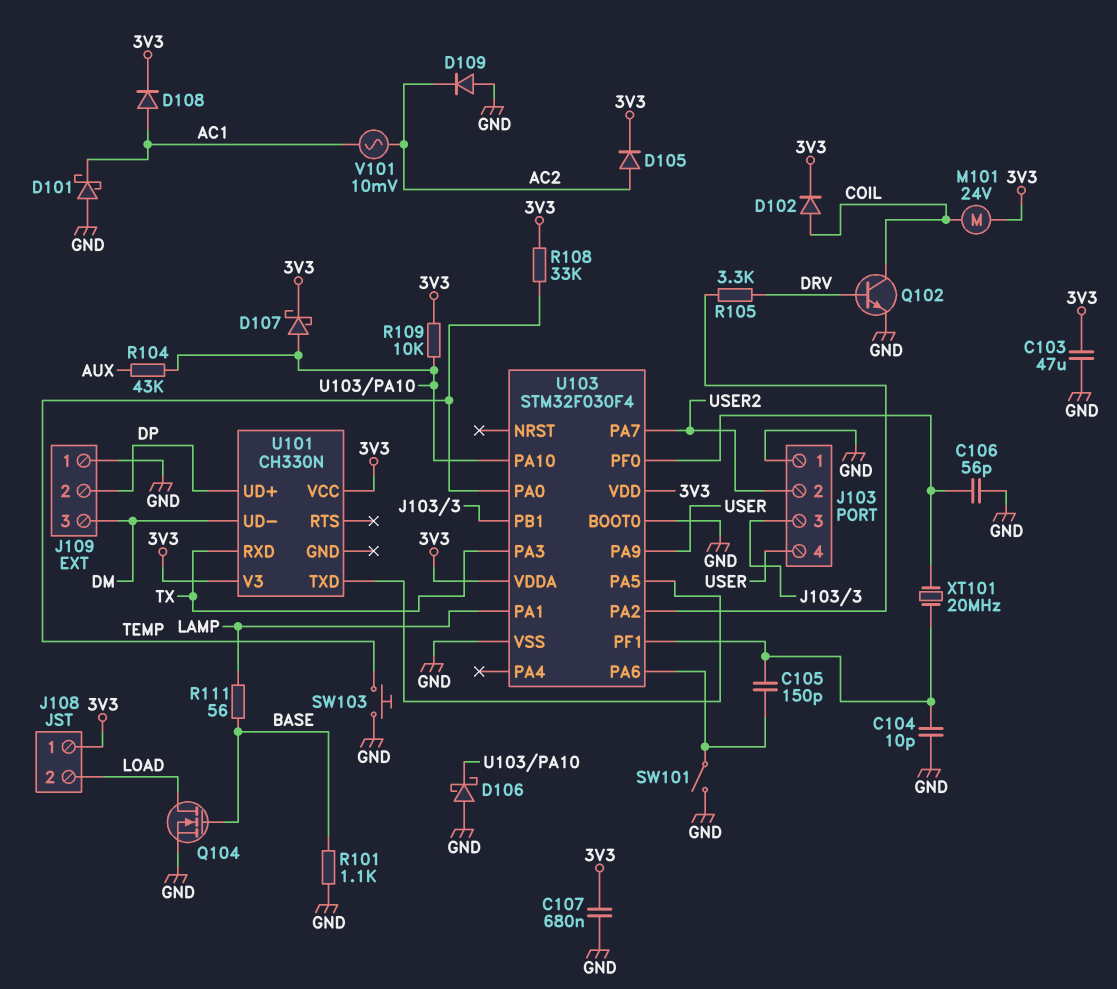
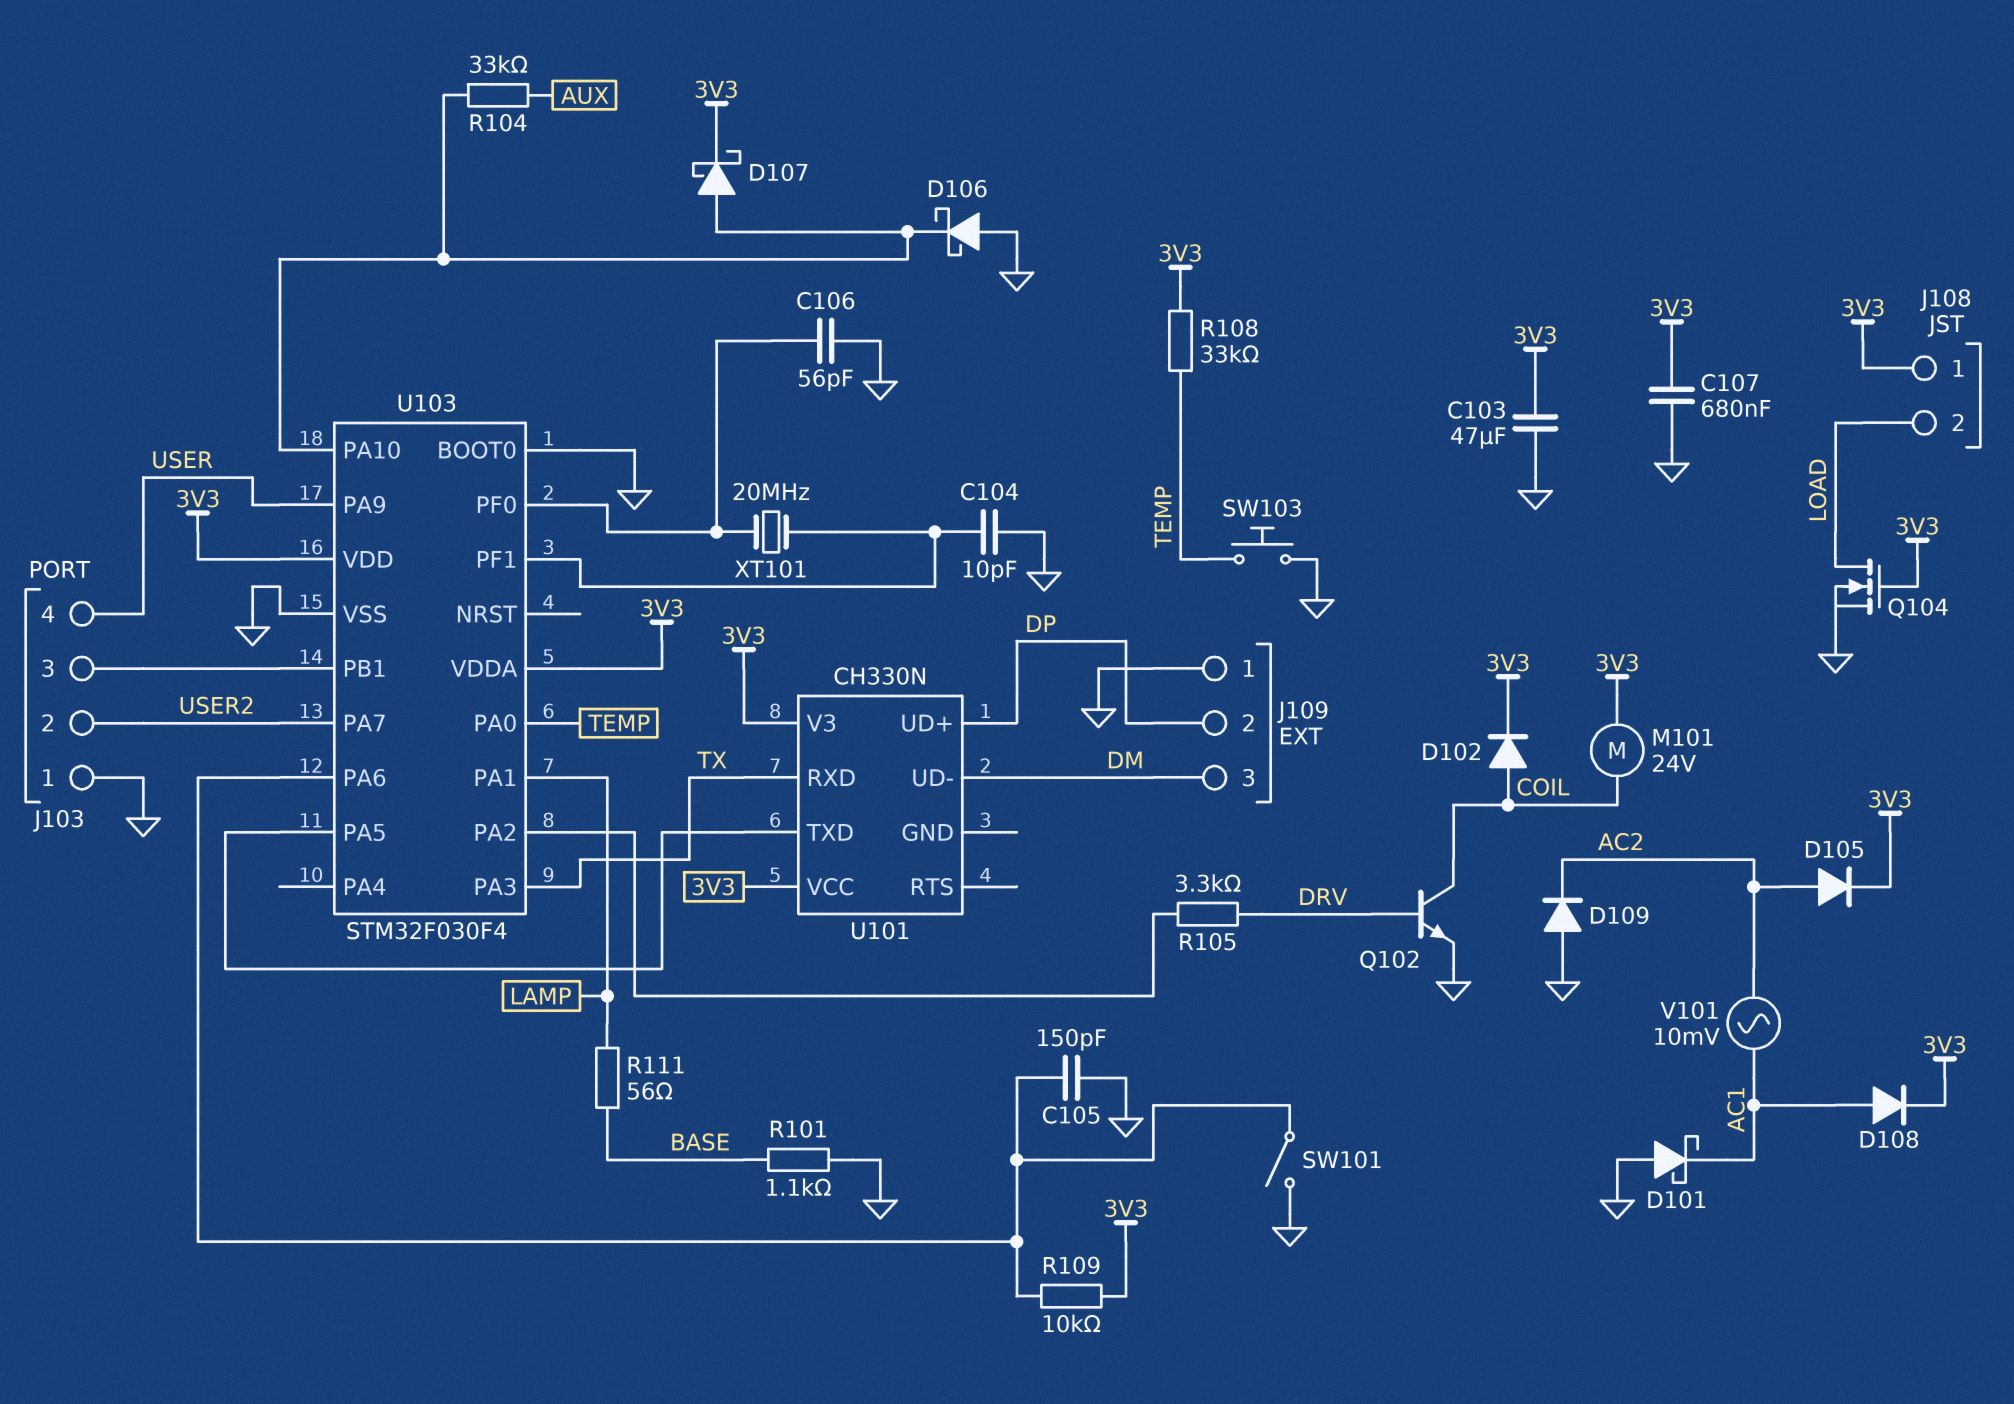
C105: 150pF (U103/PA6, U103/PF1) -> 150pF (GND, U103/PA6)
Q104: NMOS (G BASE, D LOAD, S GND) -> NMOS (G 3V3, D LOAD, S GND)
R104: 43k (AUX, U103/PA10) -> 33k (AUX, U103/PA10)
R109: 10k (3V3, U103/PA10) -> 10k (3V3, U103/PA6)

